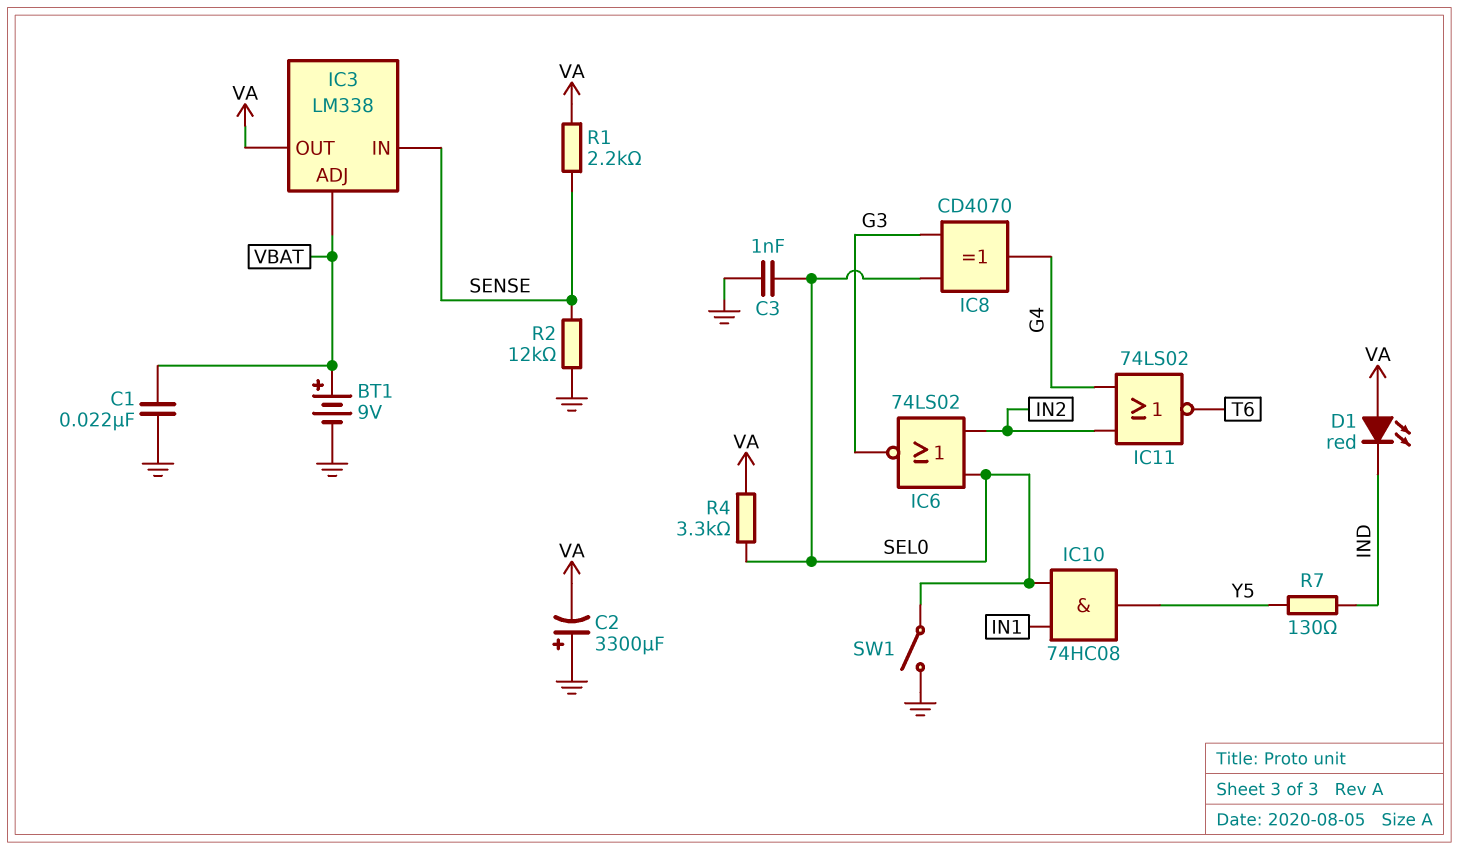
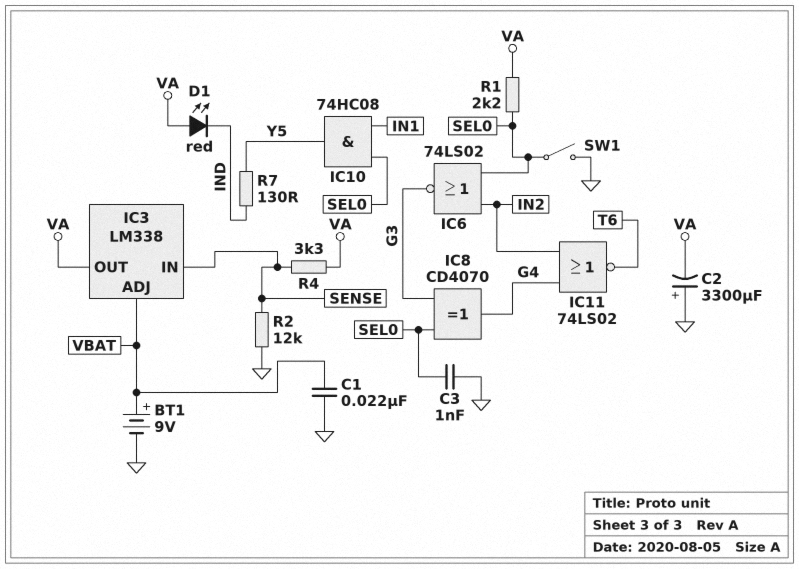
R1: 2.2k (SENSE, VA) -> 2.2k (SEL0, VA)
R4: 3.3k (SEL0, VA) -> 3.3k (SENSE, VA)

